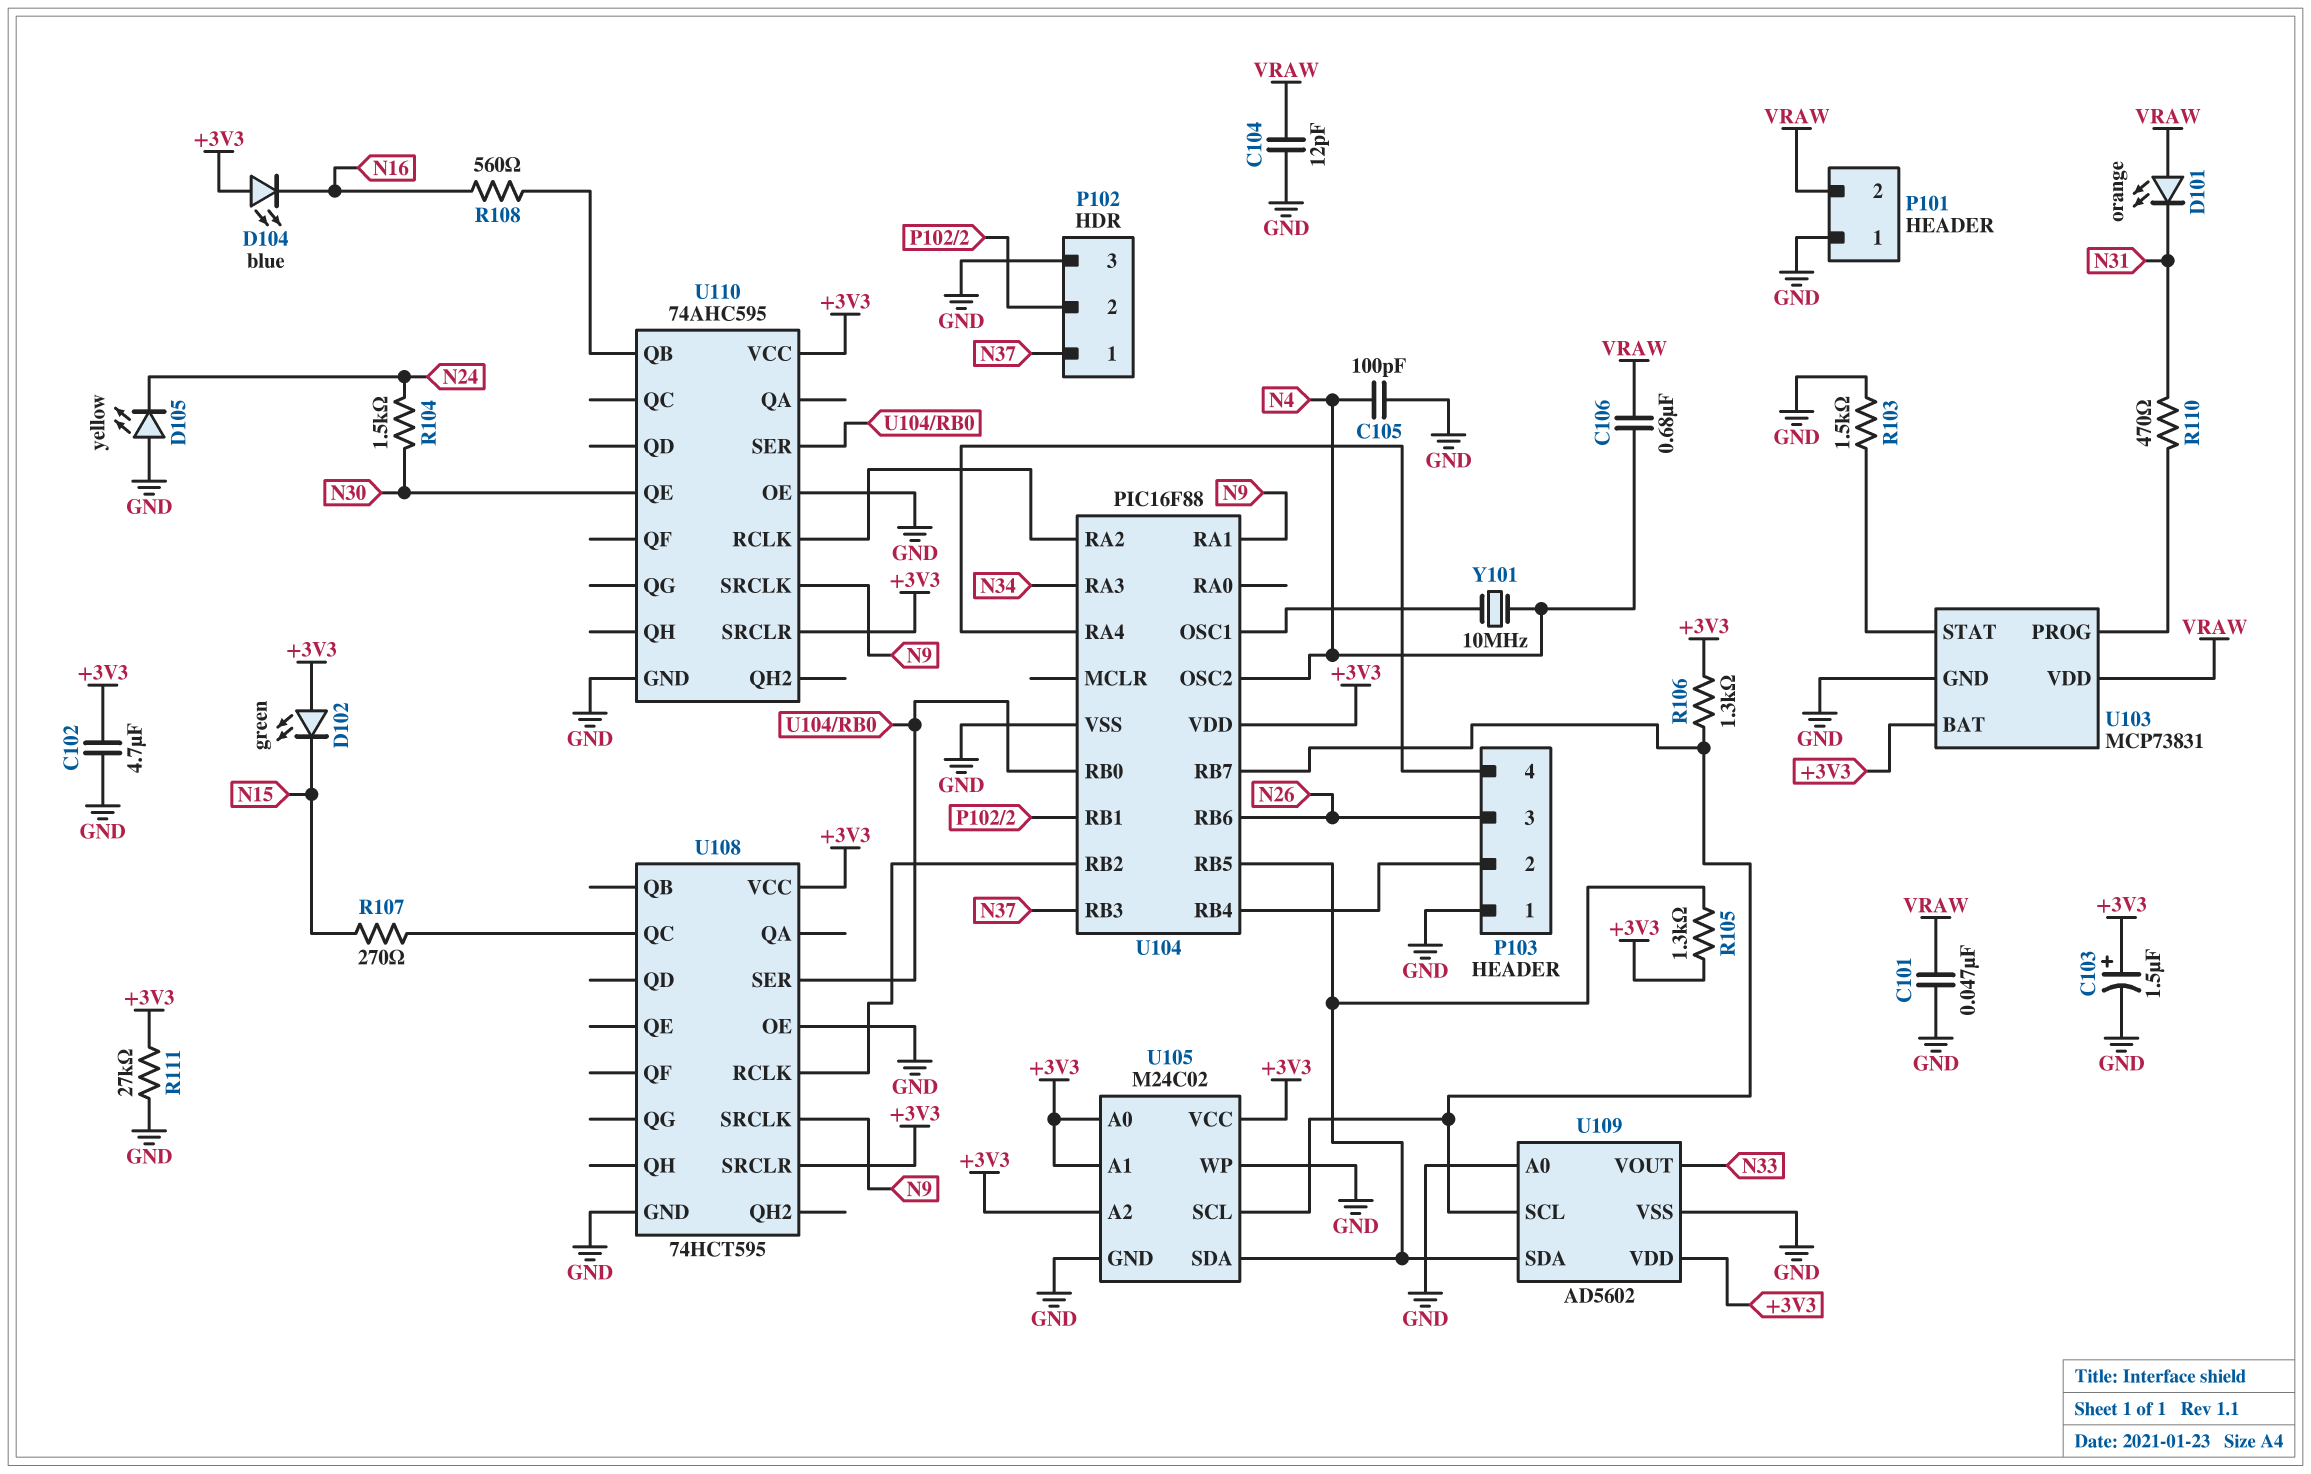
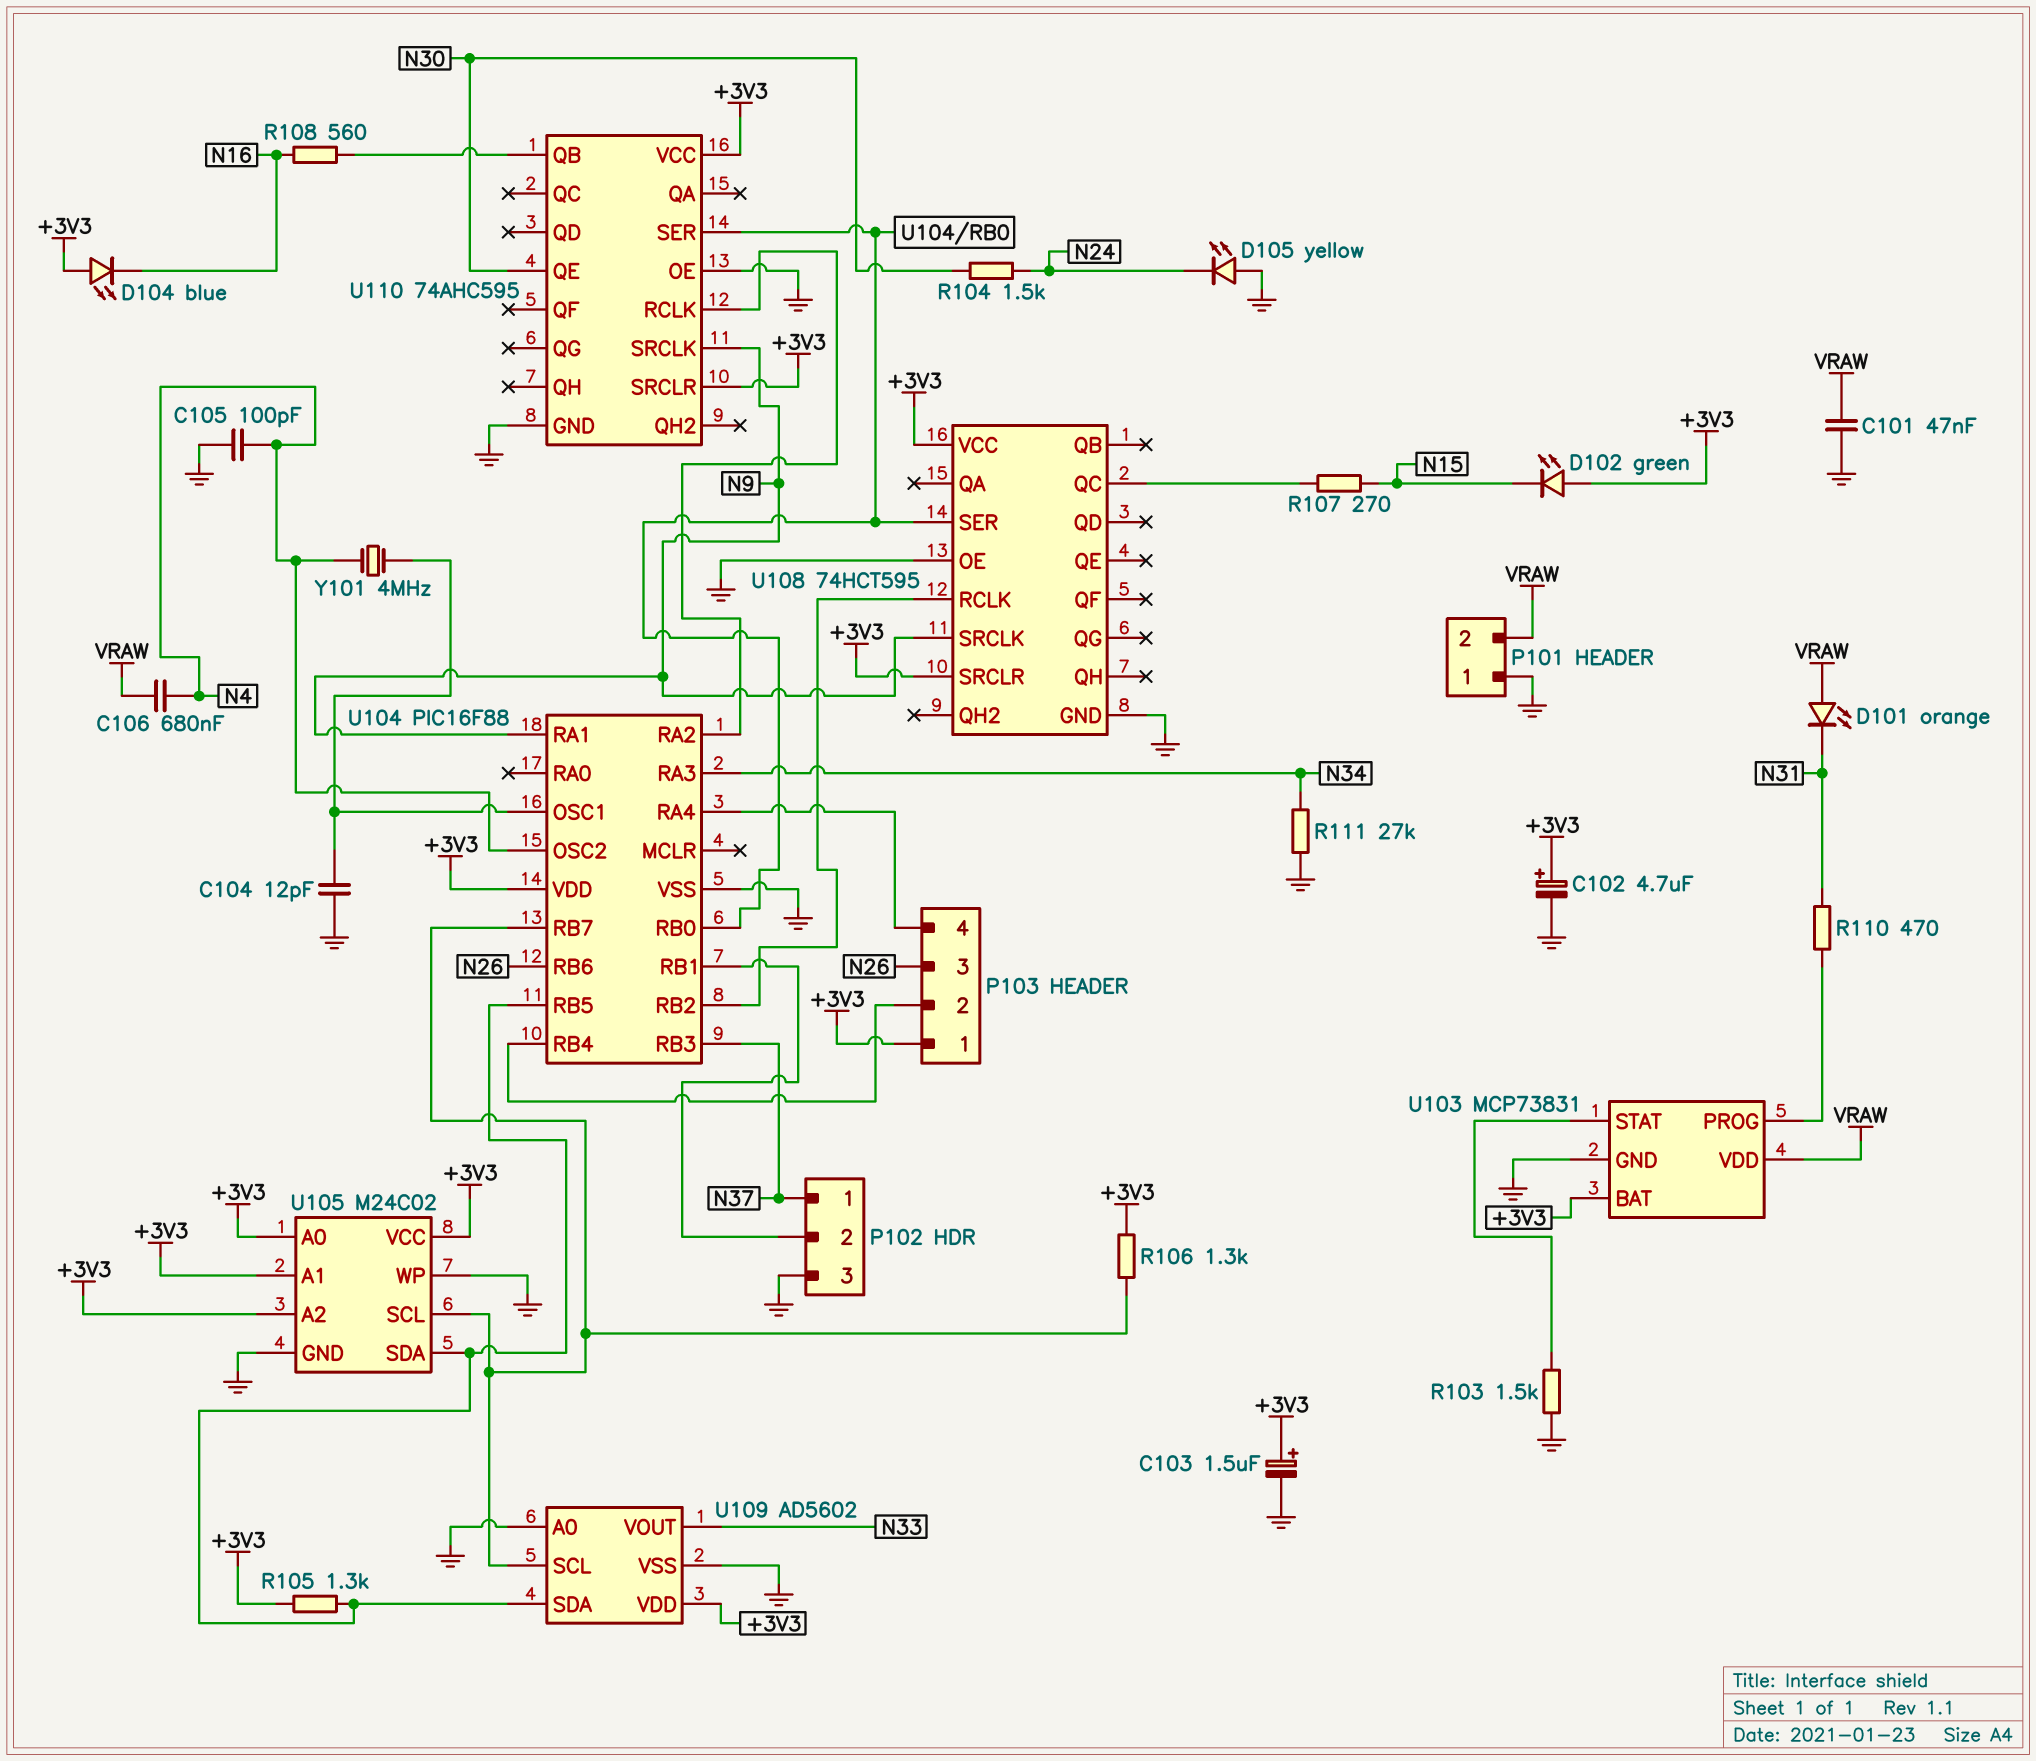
C102: 4.7uF (+3V3, GND) -> 4.7uF (plus +3V3, minus GND)
C104: 12pF (GND, VRAW) -> 12pF (GND, U104/OSC1)
P103 pin 1: GND -> +3V3
R111: 27k (+3V3, GND) -> 27k (GND, N34)
Y101: 10MHz (N4, U104/OSC1) -> 4MHz (N4, U104/OSC1)

